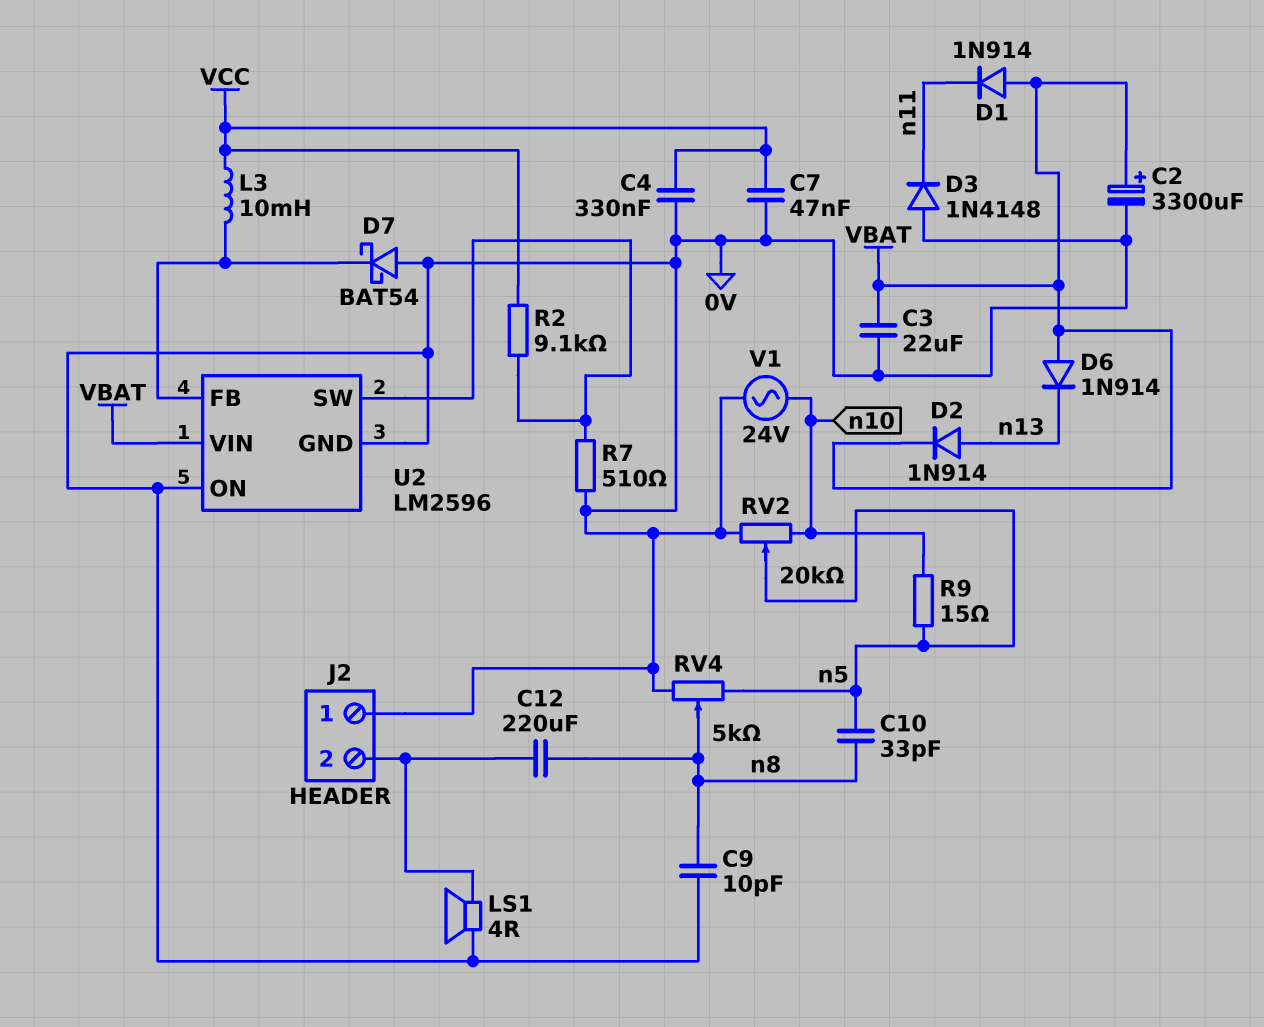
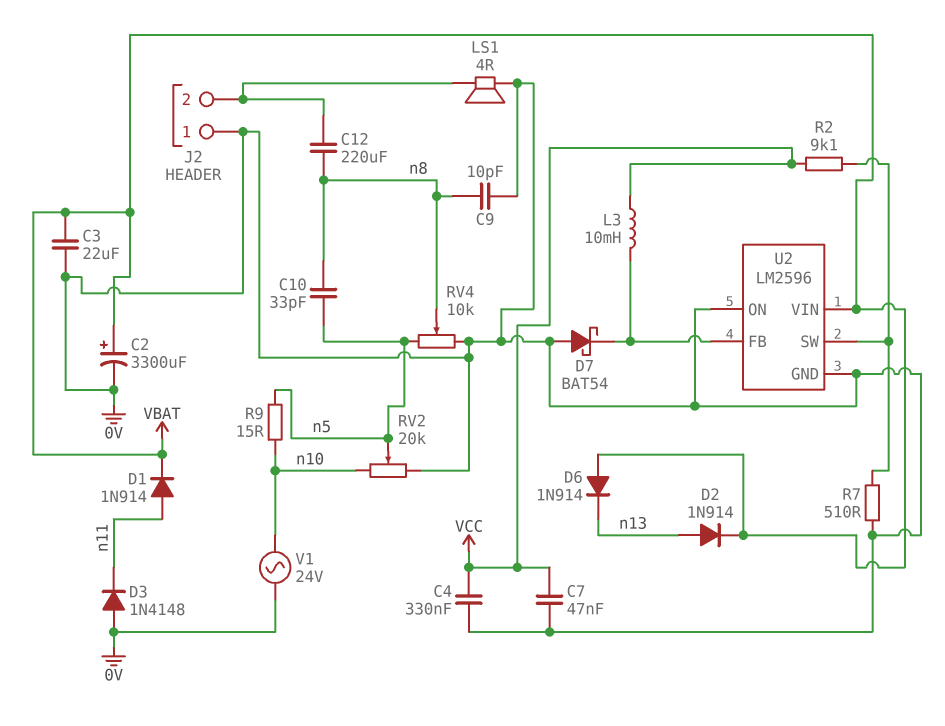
D1: diode 1N914 (A VBAT, K n11) -> diode 1N914 (A n11, K VBAT)
RV4: 5k (0V, n5, wiper n8) -> 10k (0V, n5, wiper n8)

